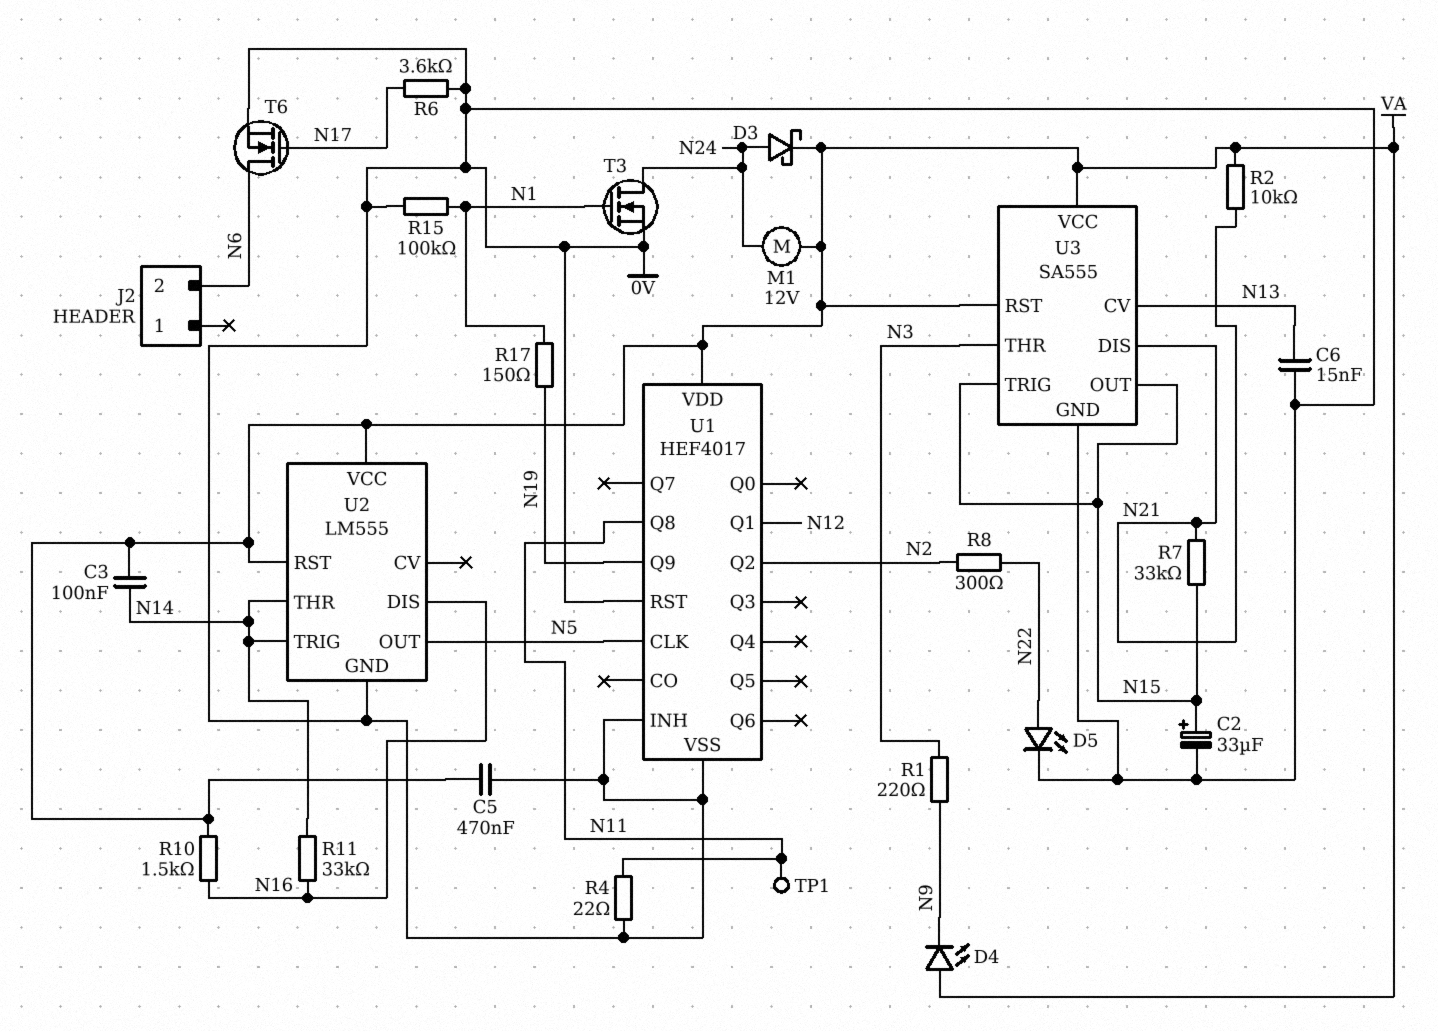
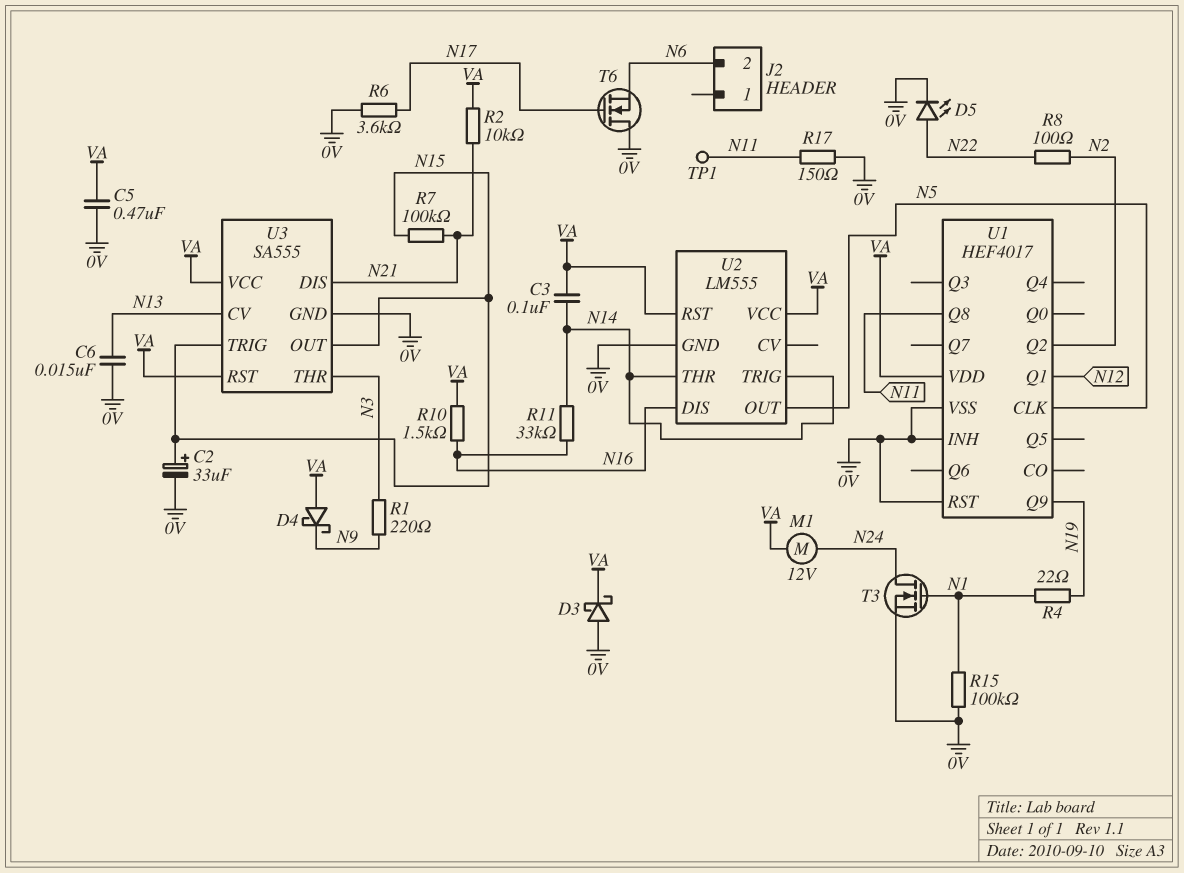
D3: schottky (A N24, K VA) -> schottky (A 0V, K VA)
D4: LED (A VA, K N9) -> schottky (A VA, K N9)
R4: 22 (0V, N11) -> 22 (N1, N19)
R7: 33k (N15, N21) -> 100k (N15, N21)
R8: 300 (N2, N22) -> 100 (N2, N22)
R17: 150 (N1, N19) -> 150 (0V, N11)
T6: NMOS (G N17, D N6, S 0V) -> NMOS (G N17, D 0V, S N6)

